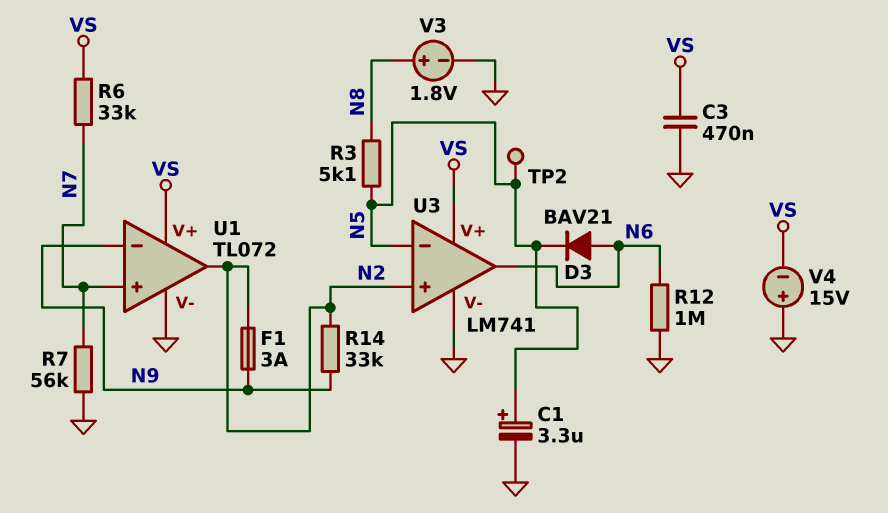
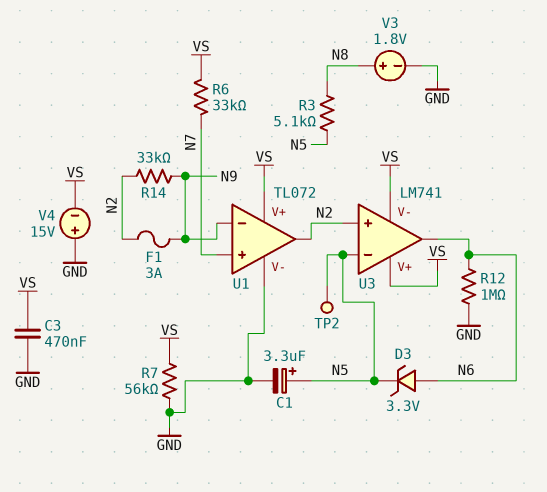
D3: diode BAV21 (A N6, K N5) -> zener 3.3V (A N6, K N5)
R7: 56k (GND, N7) -> 56k (GND, VS)
U3 pin V-: GND -> VS

